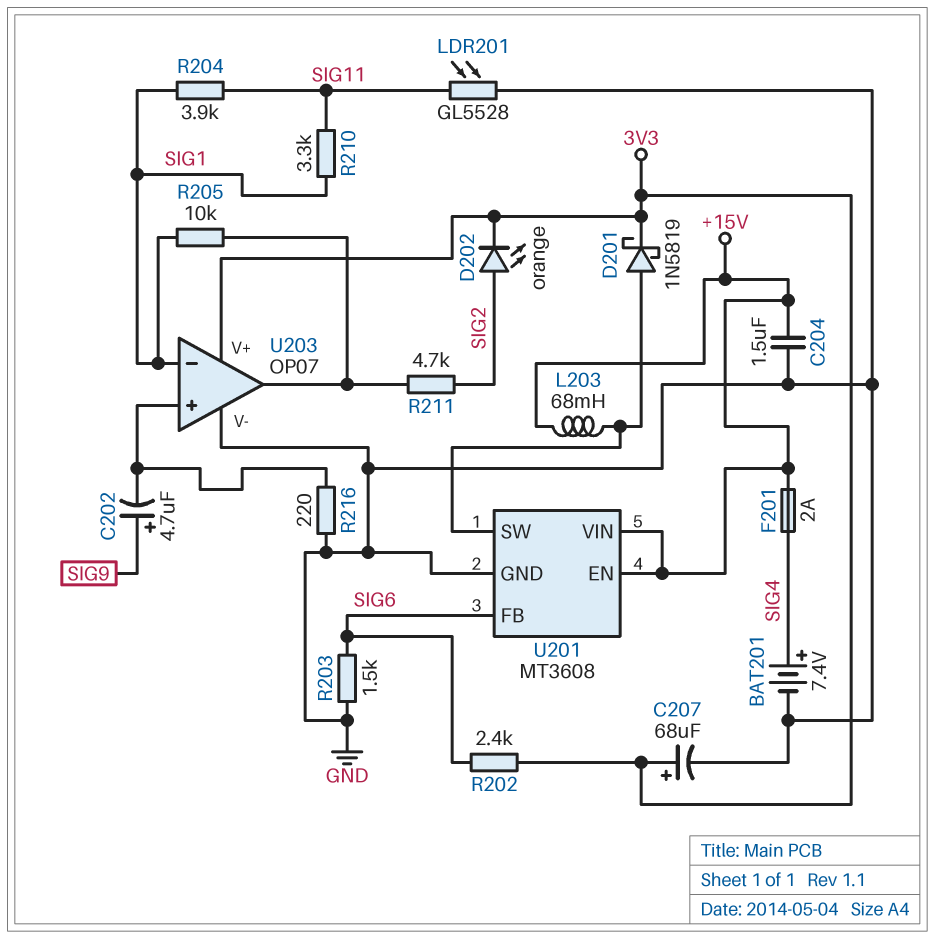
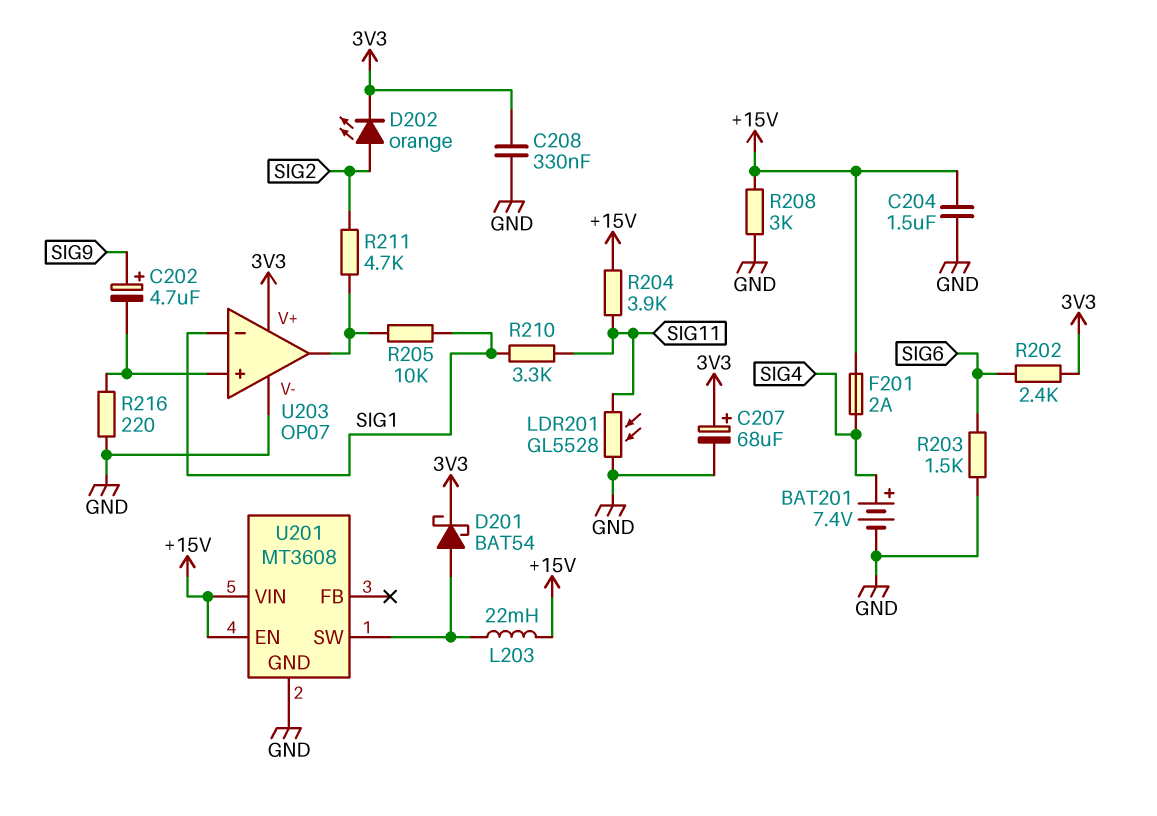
C208: none -> 330nF (3V3, GND)
D201: schottky 1N5819 (A U201/SW, K 3V3) -> schottky BAT54 (A U201/SW, K 3V3)
L203: 68mH (+15V, U201/SW) -> 22mH (+15V, U201/SW)
R204: 3.9k (SIG1, SIG11) -> 3.9k (+15V, SIG11)
R208: none -> 3k (+15V, GND)
U201 pin FB: SIG6 -> none

